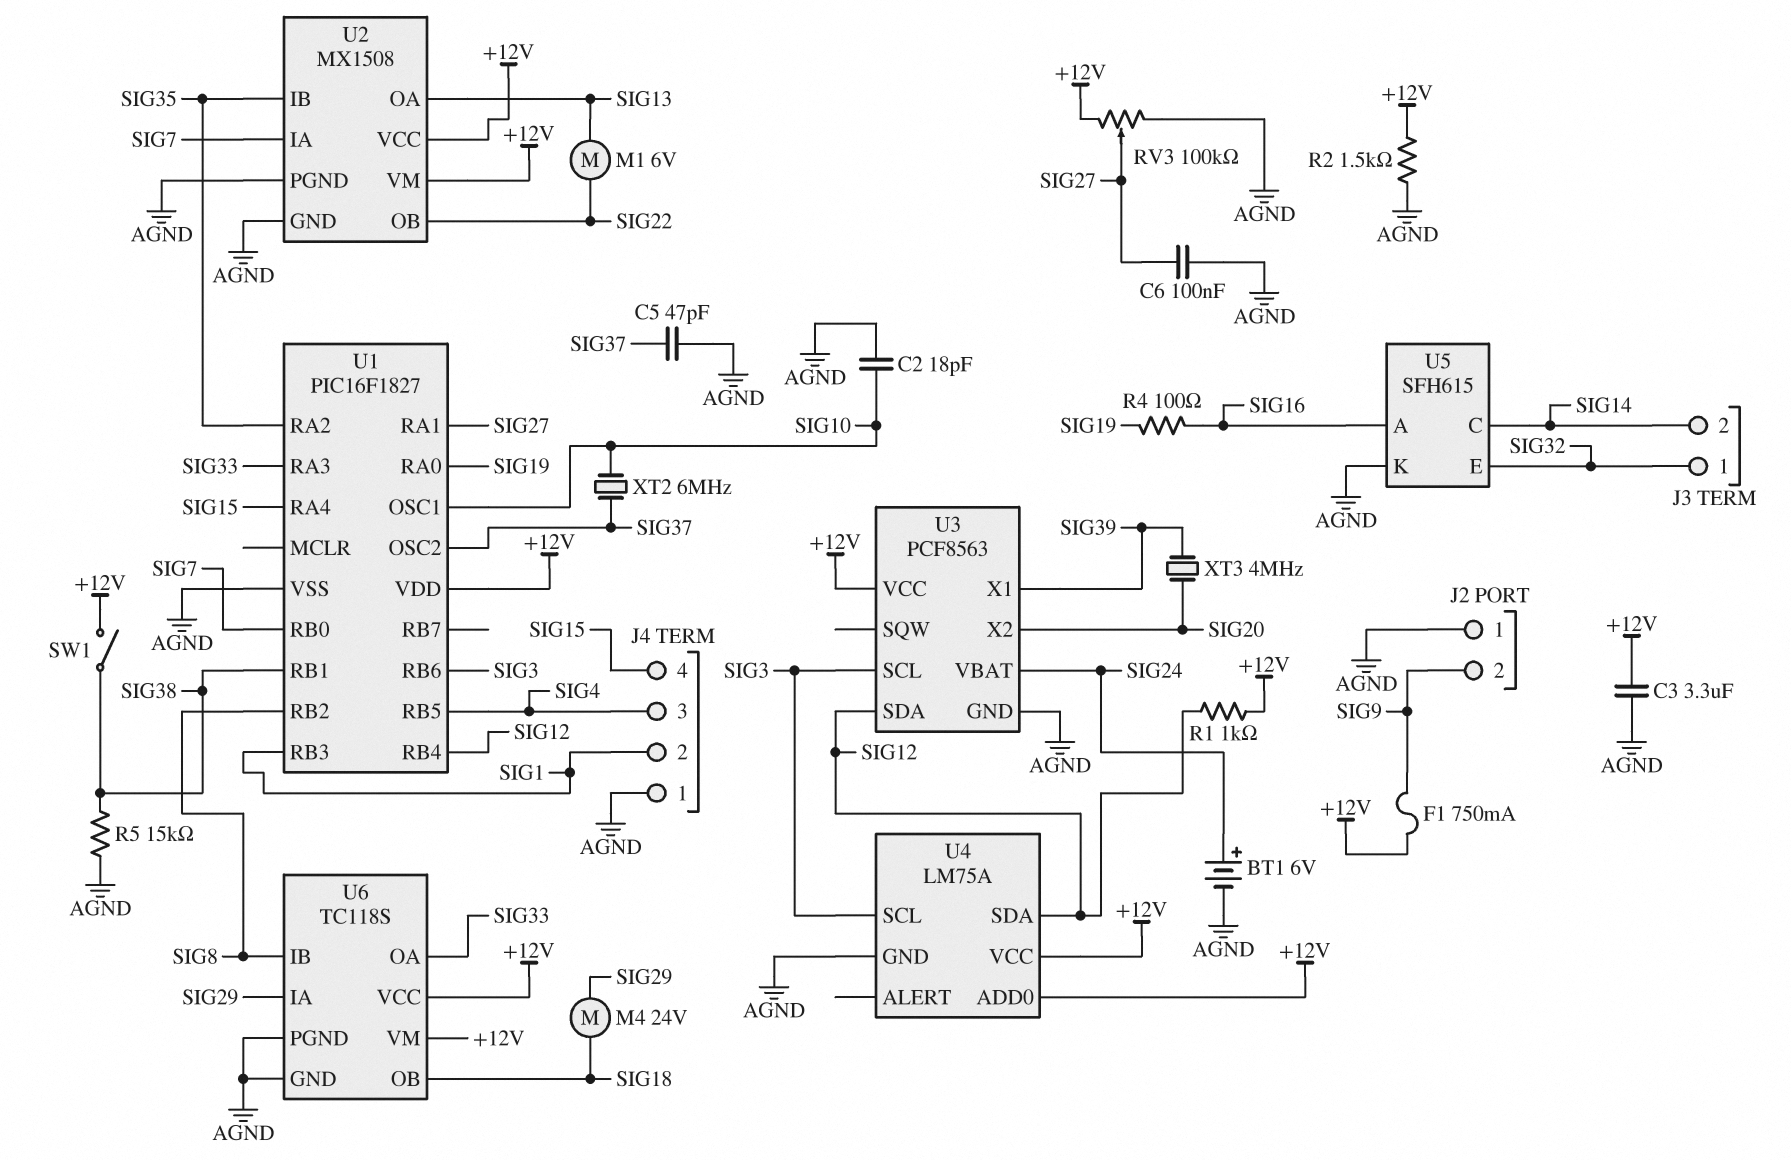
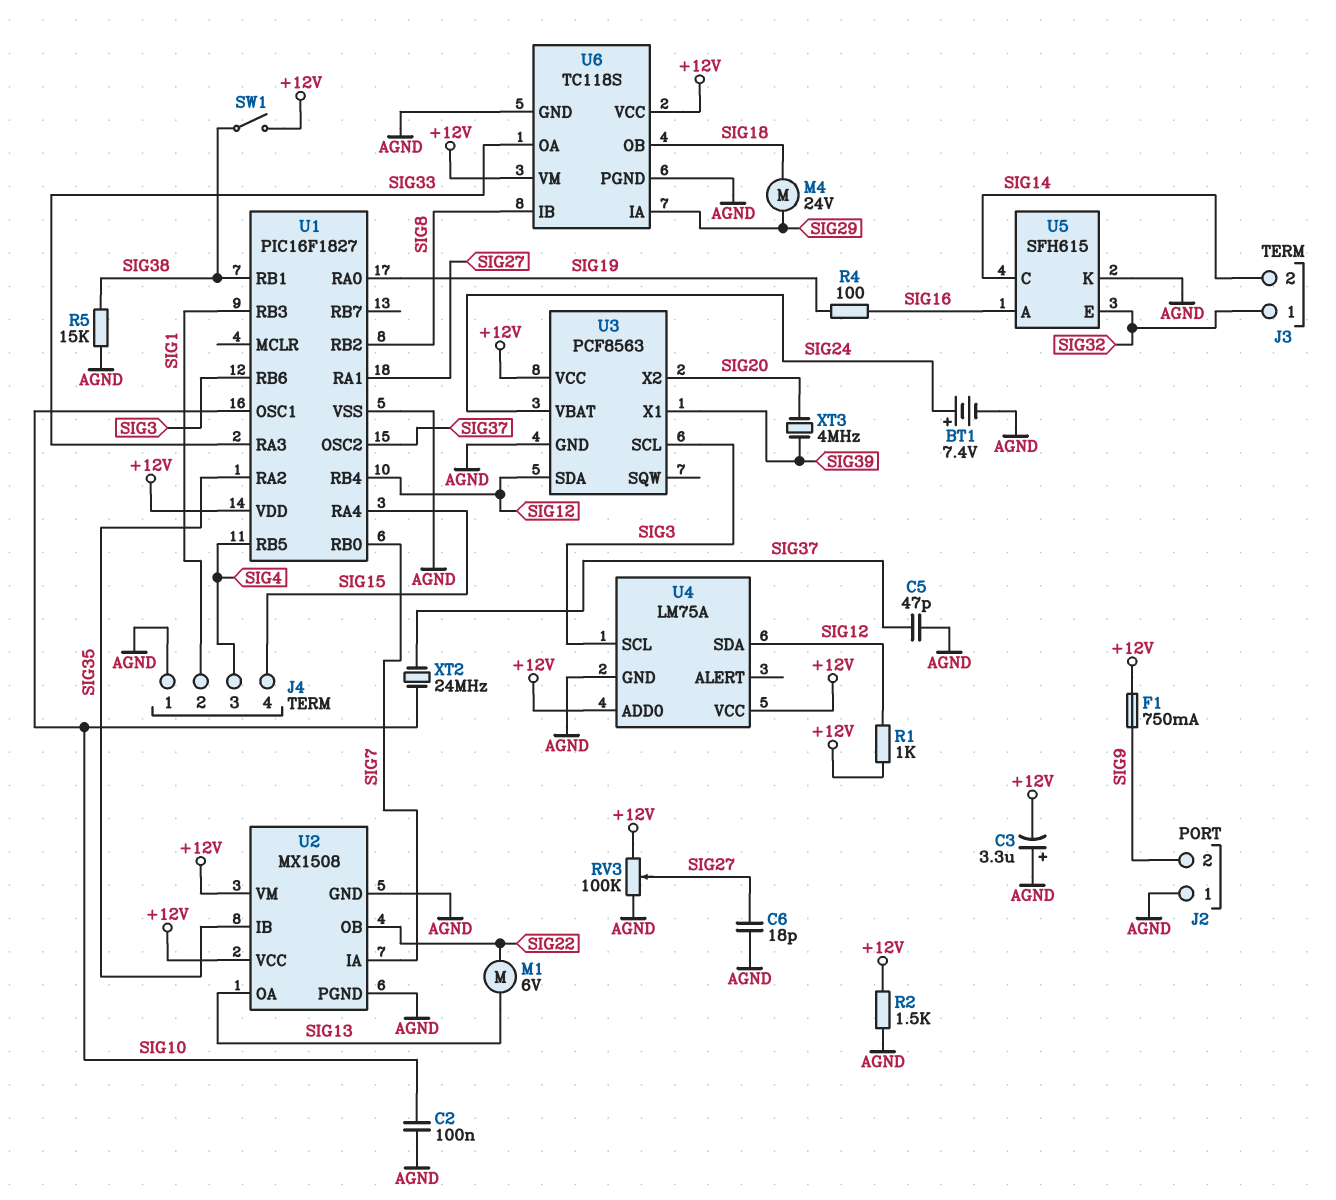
BT1: 6V (plus SIG24, minus AGND) -> 7.4V (plus SIG24, minus AGND)
C2: 18pF (AGND, SIG10) -> 100nF (AGND, SIG10)
C3: 3.3uF (+12V, AGND) -> 3.3uF (plus AGND, minus +12V)
C6: 100nF (AGND, SIG27) -> 18pF (AGND, SIG27)
XT2: 6MHz (SIG10, SIG37) -> 24MHz (SIG10, SIG37)

